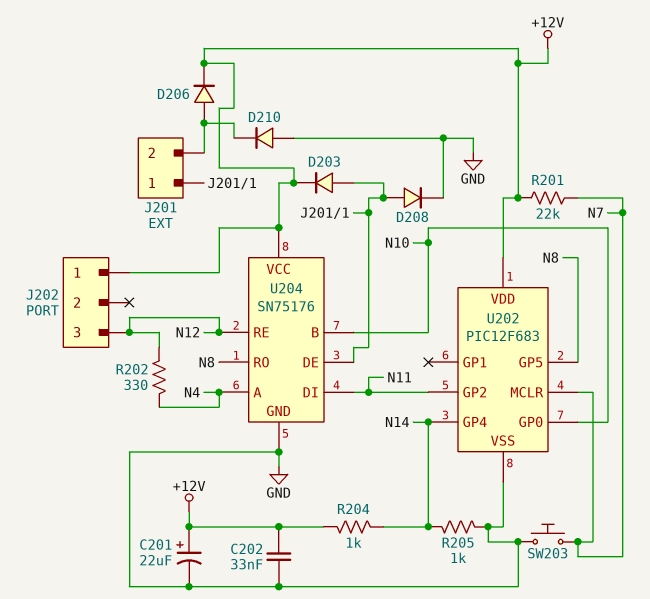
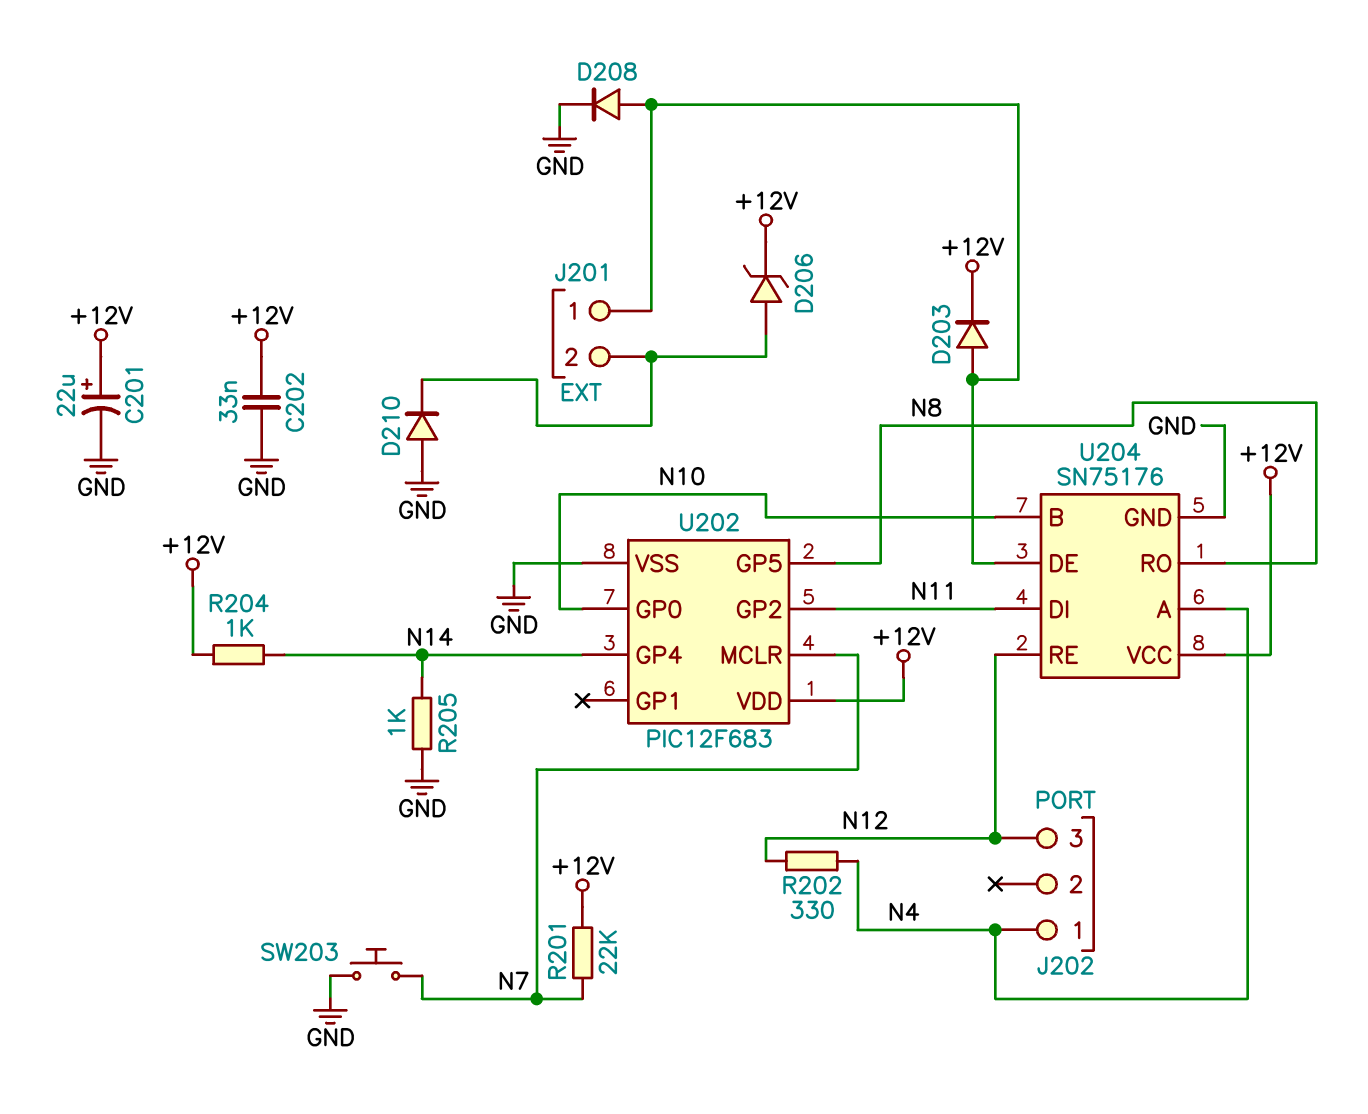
D206: diode (A J201/2, K +12V) -> zener (A J201/2, K +12V)
J202 pin 1: +12V -> N4

